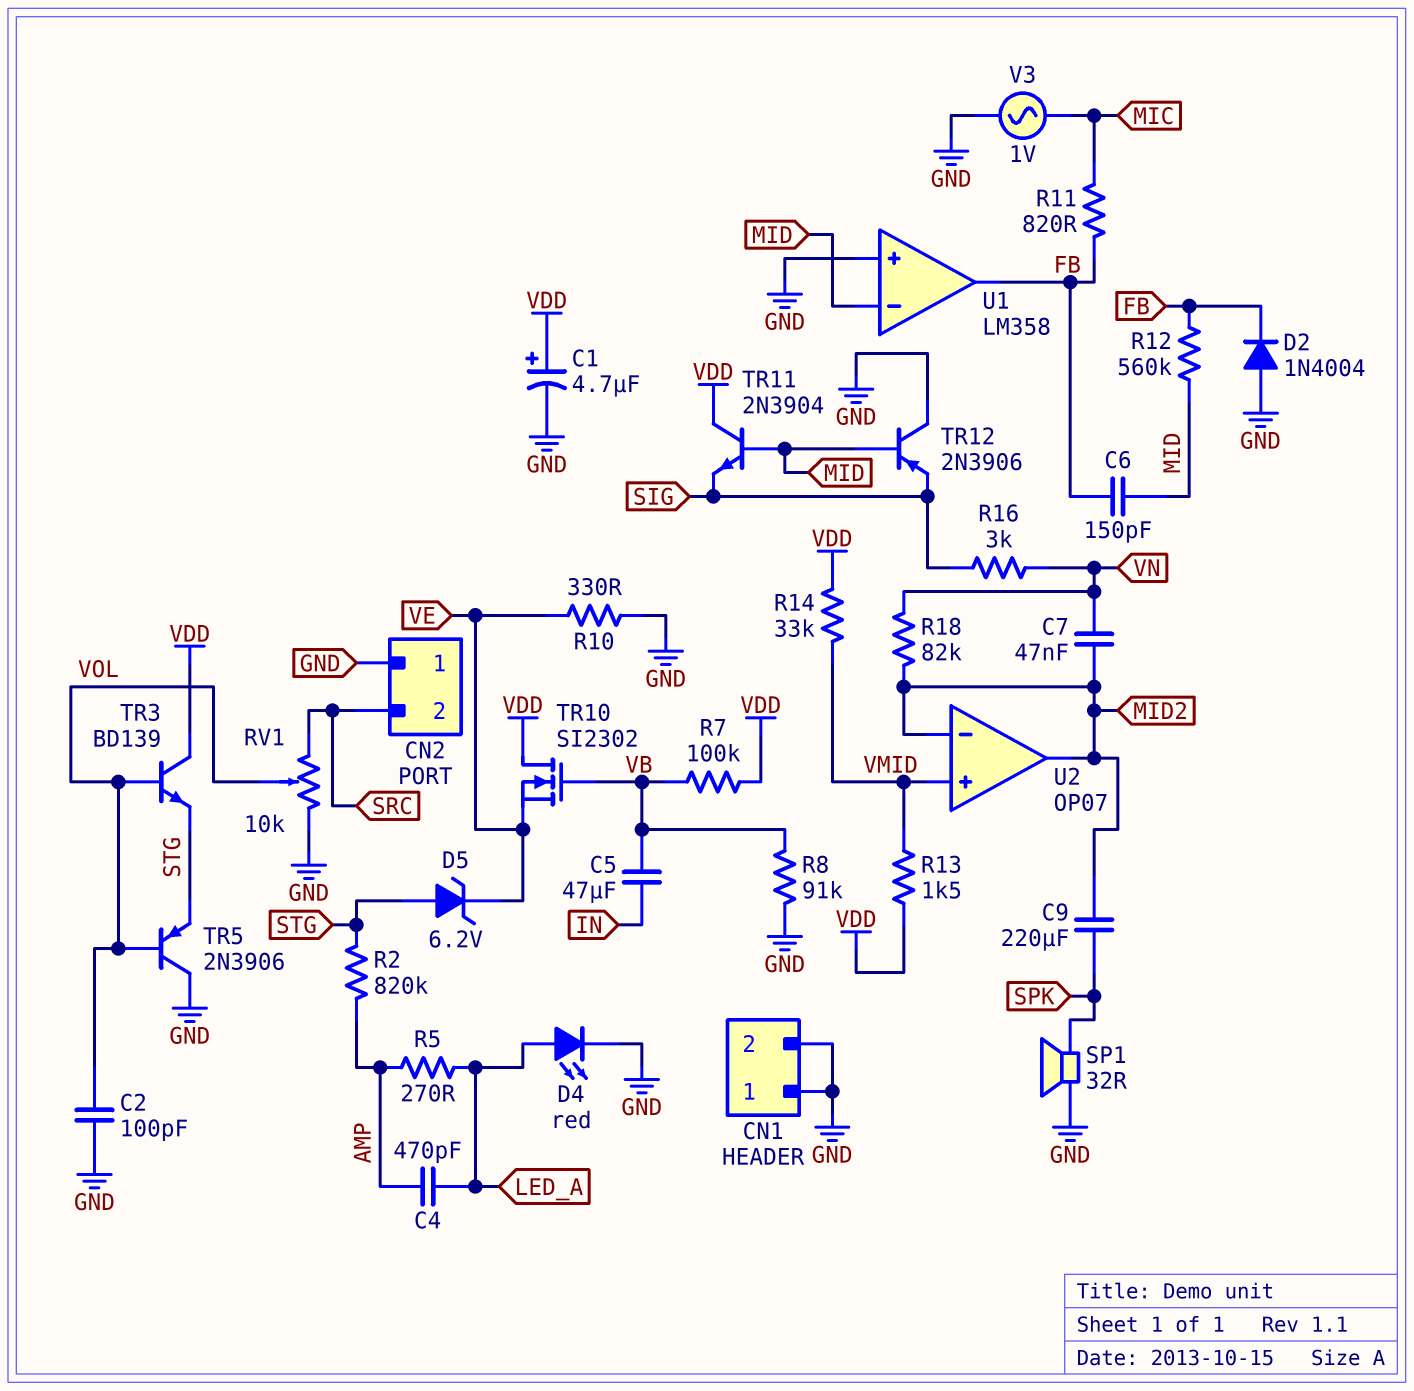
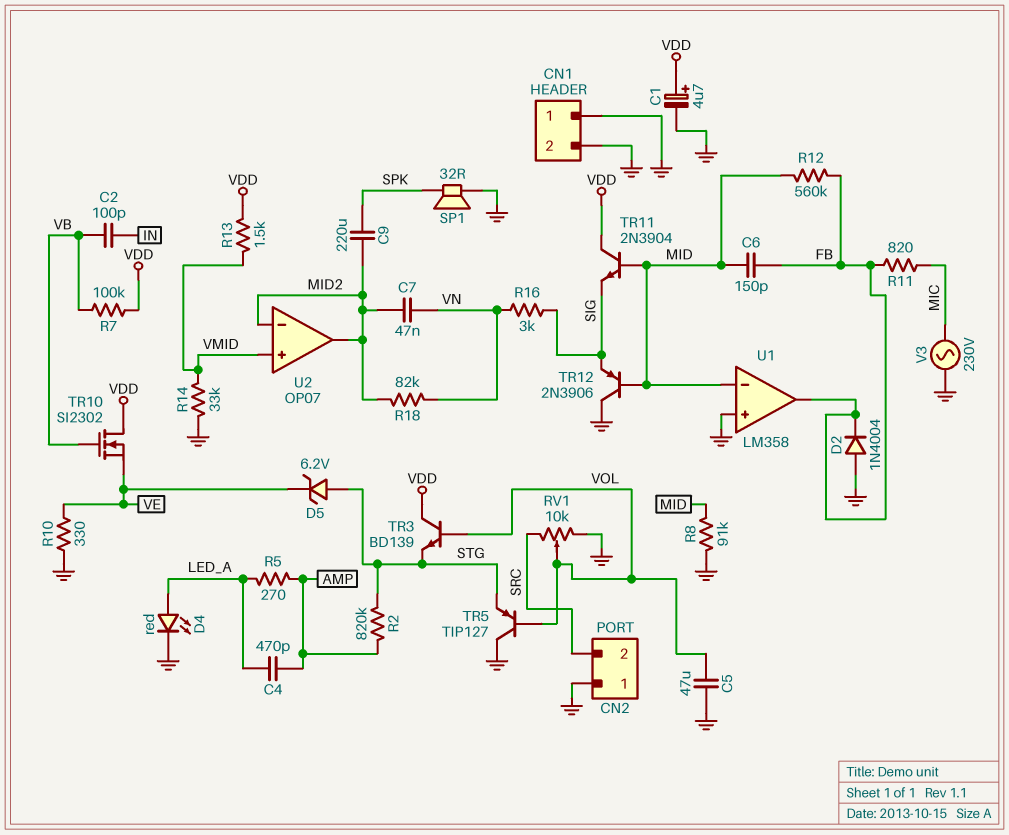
C2: 100pF (GND, VOL) -> 100pF (IN, VB)
C5: 47uF (IN, VB) -> 47uF (GND, VOL)
R8: 91k (GND, VB) -> 91k (GND, MID)
R14: 33k (VDD, VMID) -> 33k (GND, VMID)
TR5: PNP 2N3906 (B VOL, C GND, E STG) -> PNP TIP127 (B VOL, C GND, E STG)
V3: AC 1V (GND, MIC) -> AC 230V (GND, MIC)

